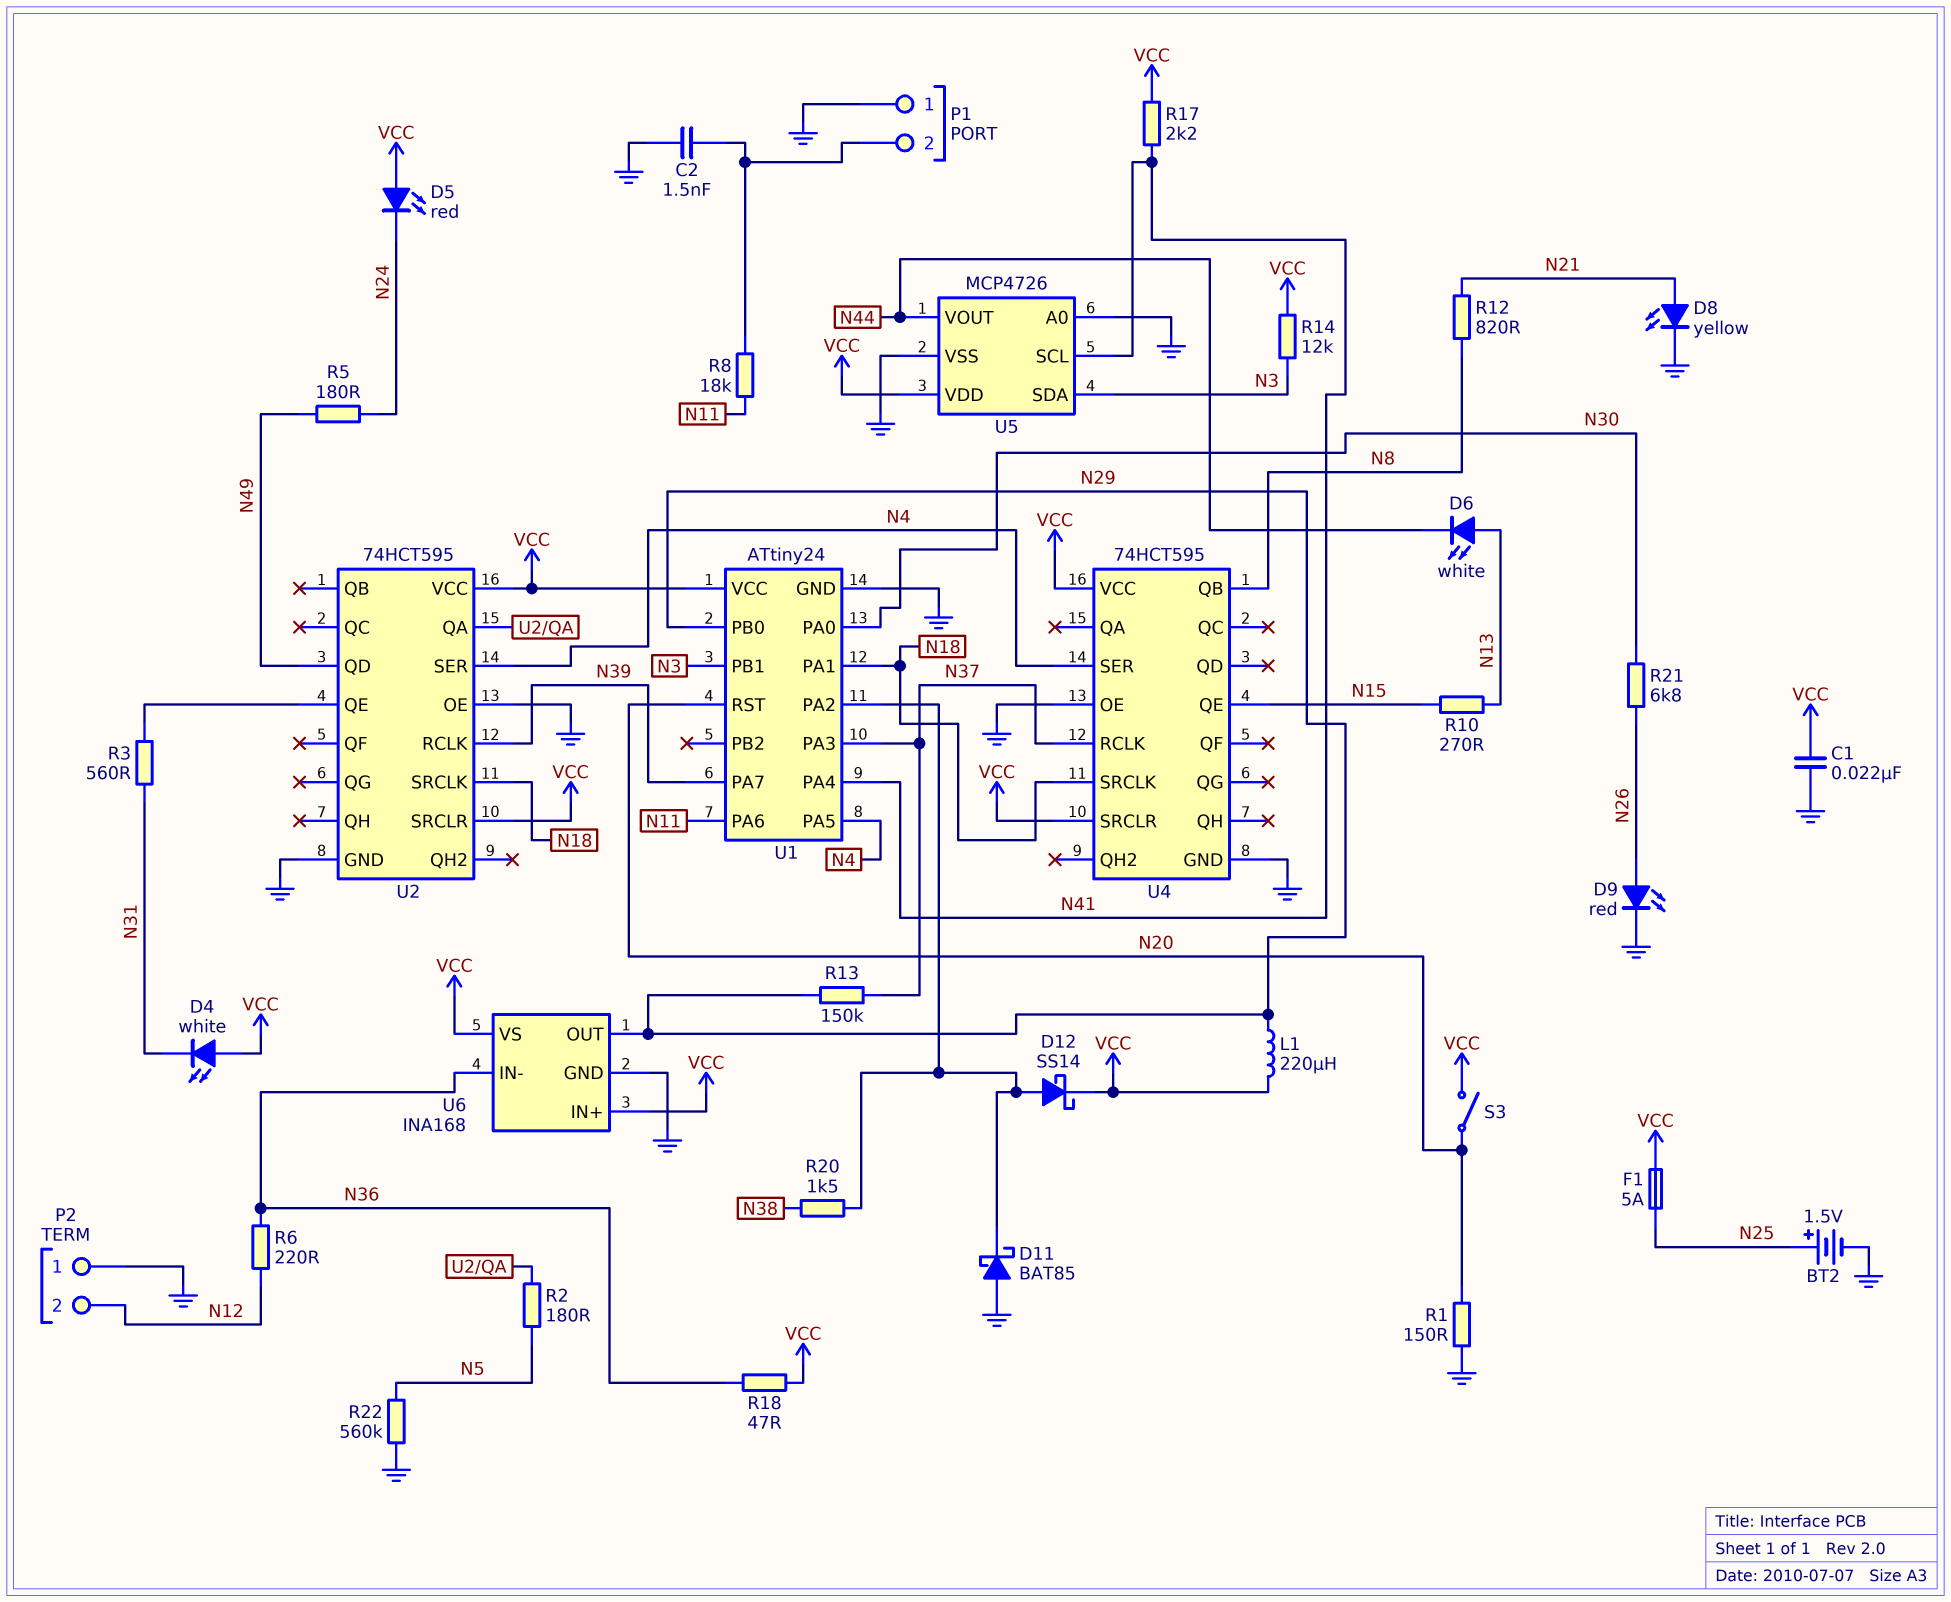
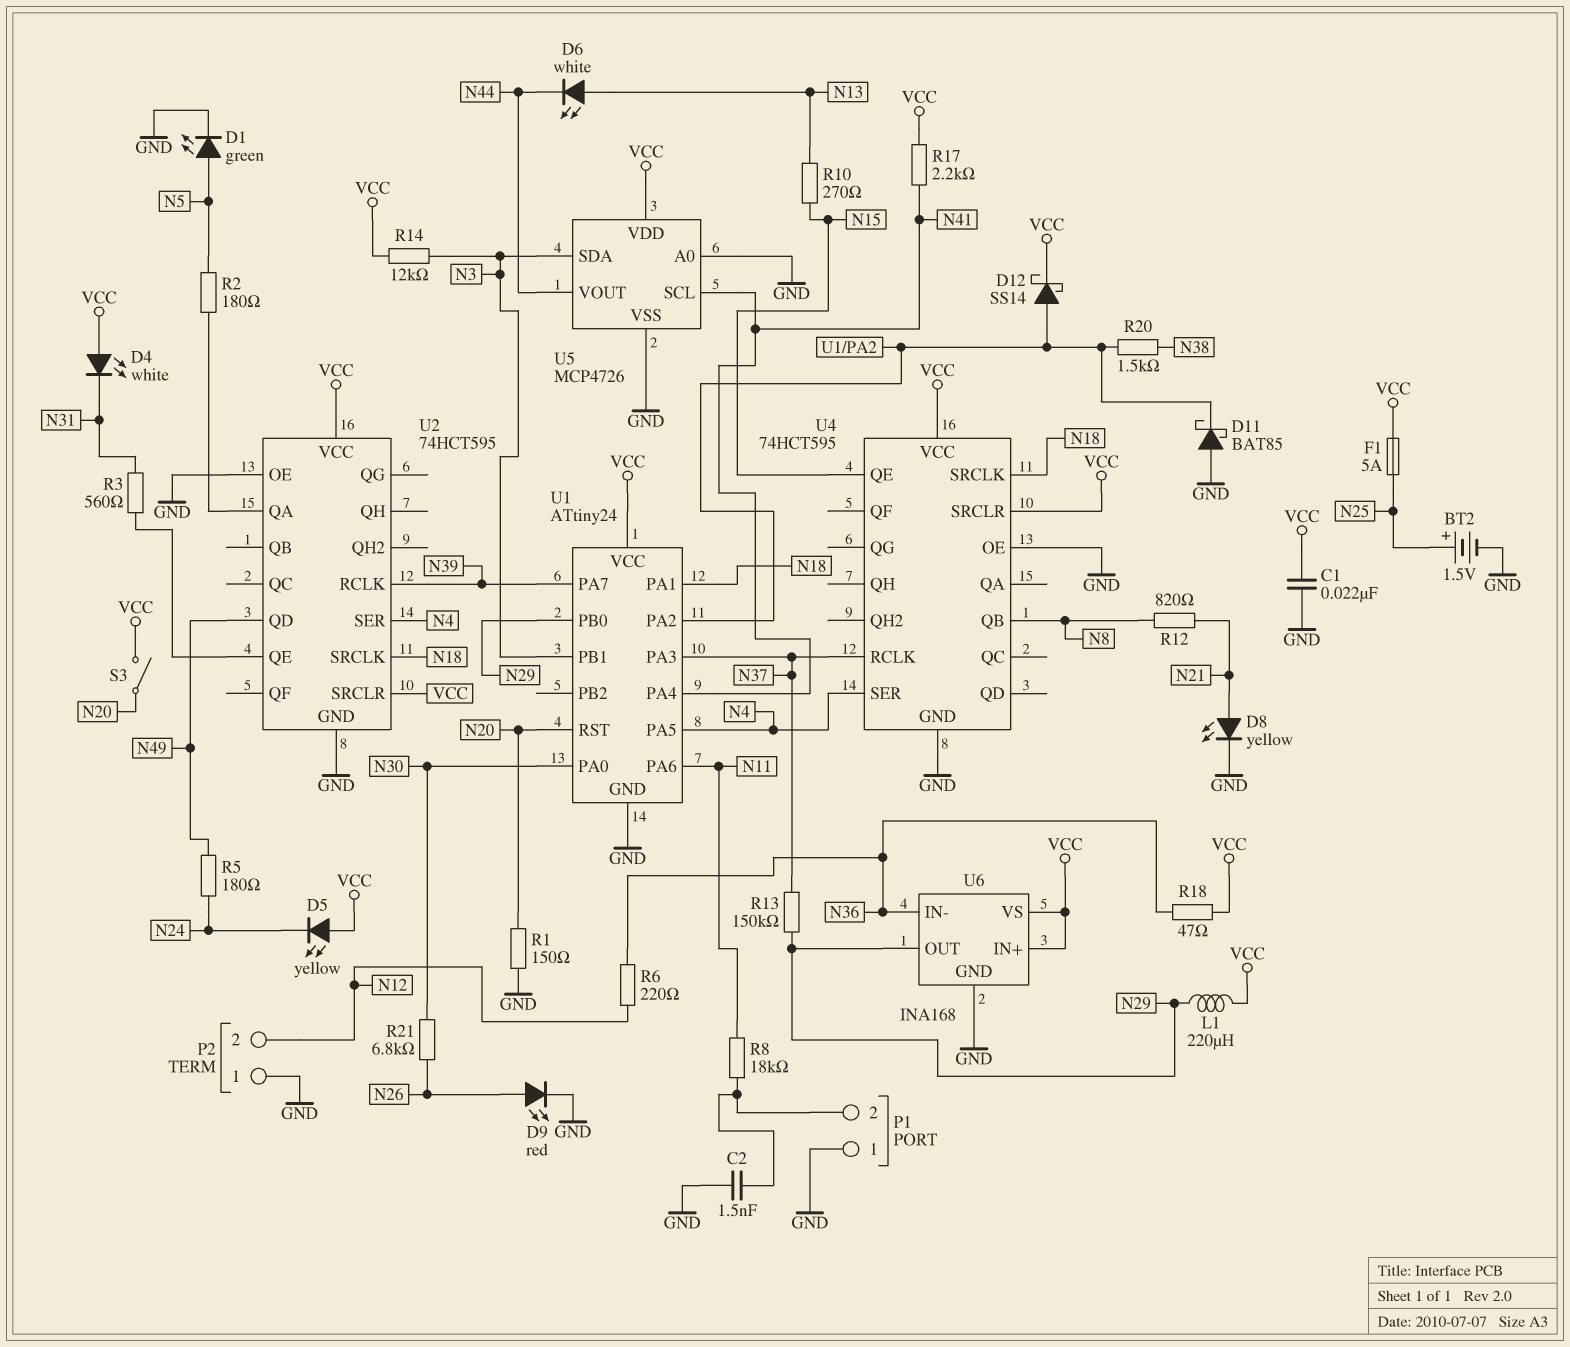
D1: none -> LED green (A N5, K GND)
D5: LED red (A VCC, K N24) -> LED yellow (A VCC, K N24)
R22: 560k (GND, N5) -> none

